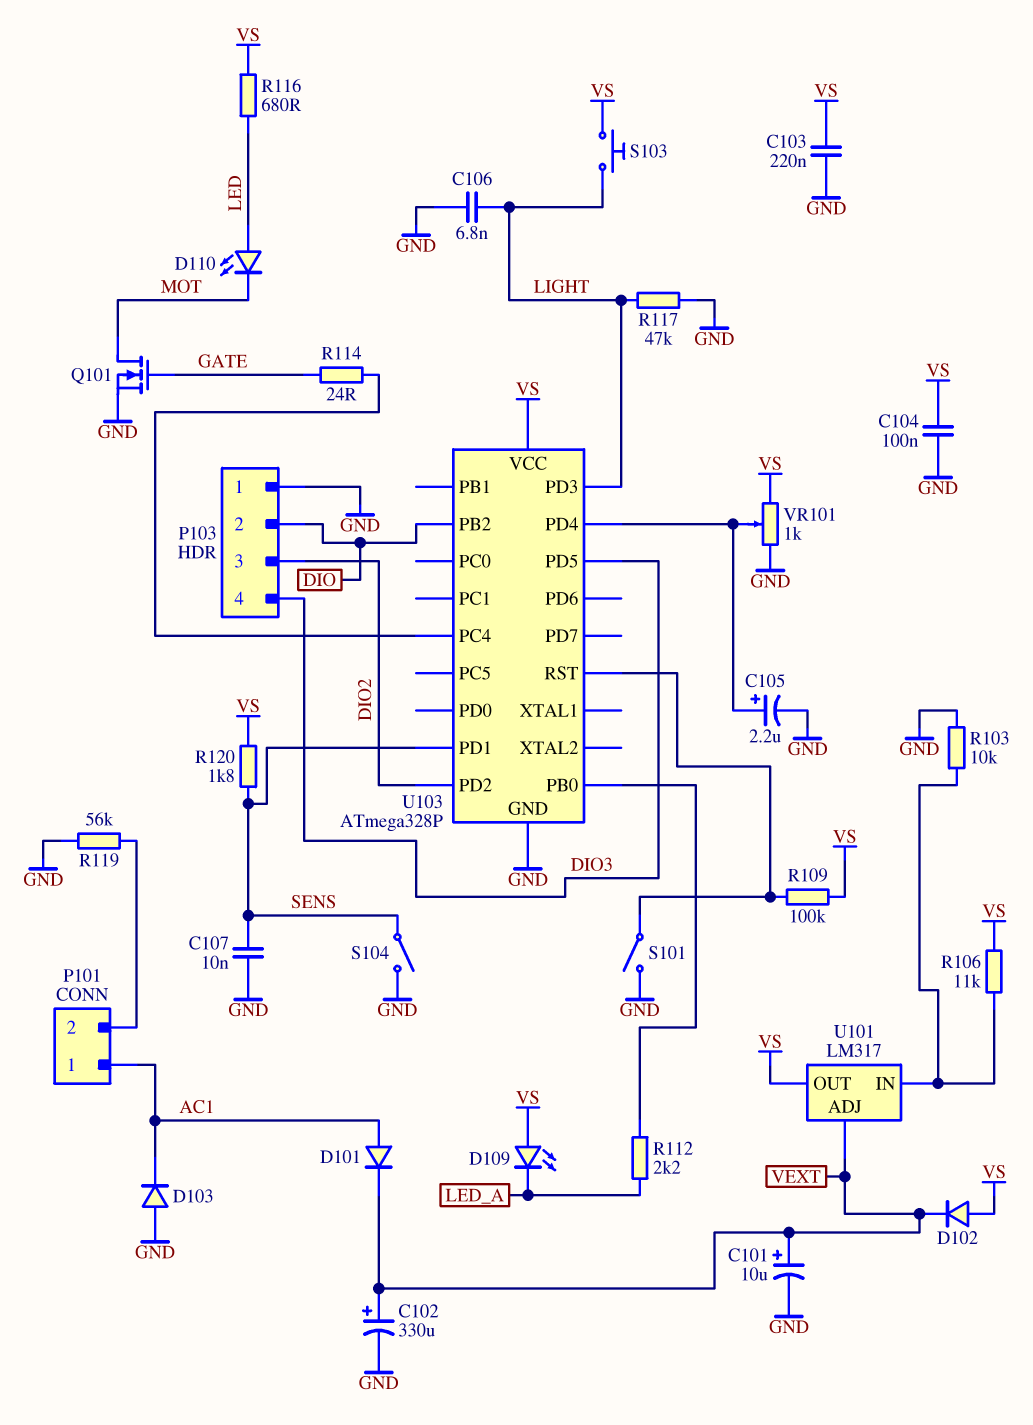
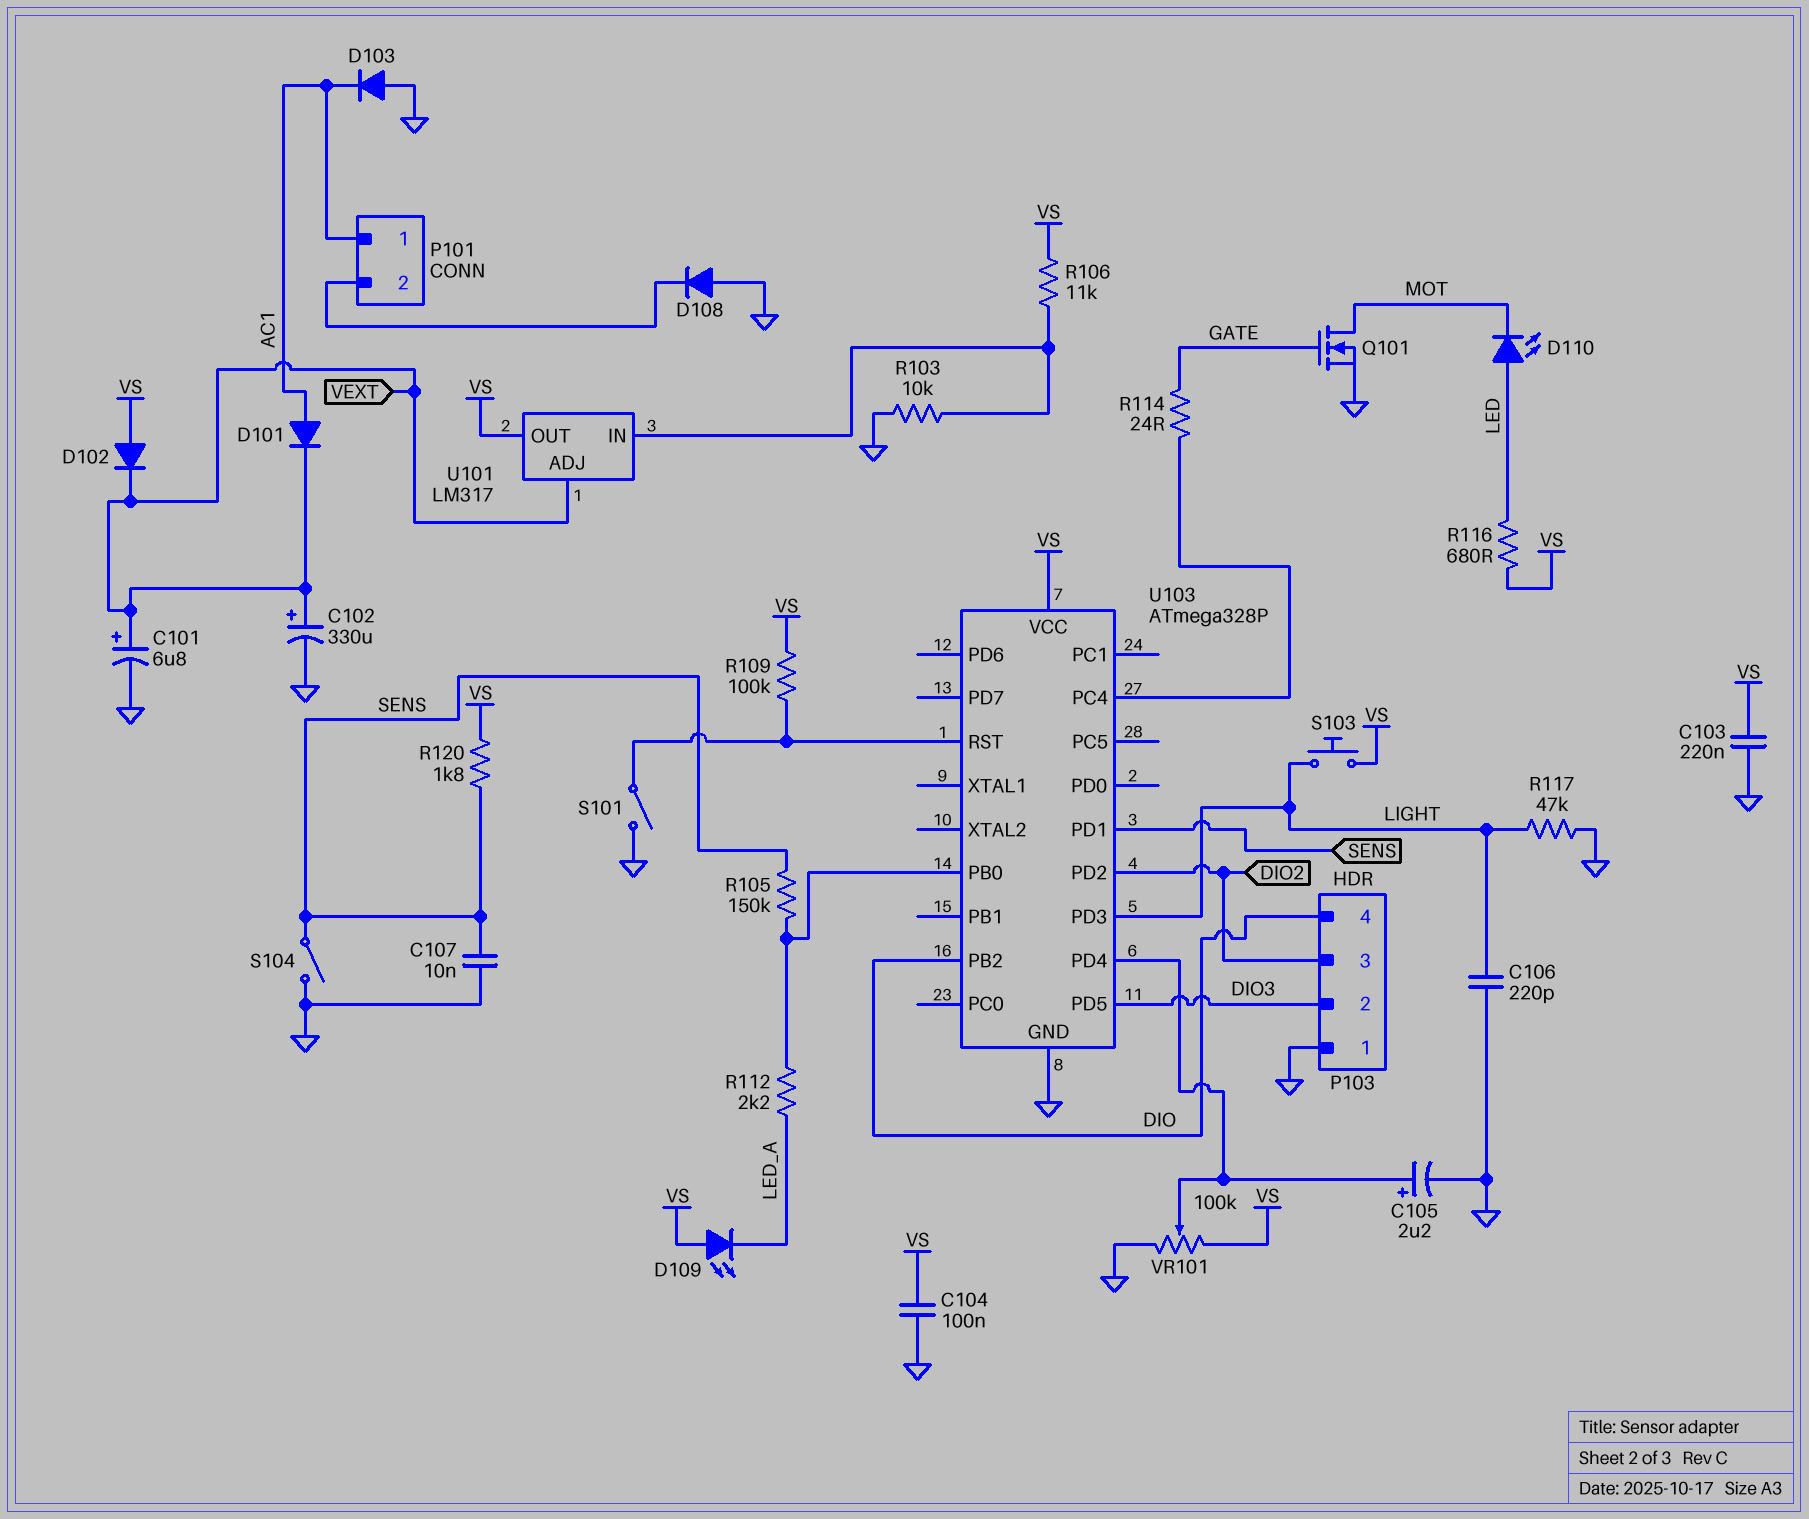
C101: 10uF (plus VEXT, minus GND) -> 6.8uF (plus VEXT, minus GND)
C106: 6.8nF (GND, LIGHT) -> 220pF (GND, LIGHT)
D108: none -> diode (A GND, K P101/2)
P103 pin 2: DIO -> DIO3
P103 pin 4: DIO3 -> DIO
R105: none -> 150k (SENS, U103/PB0)
R119: 56k (GND, P101/2) -> none
VR101: 1k (GND, VS, wiper U103/PD4) -> 100k (GND, VS, wiper U103/PD4)

